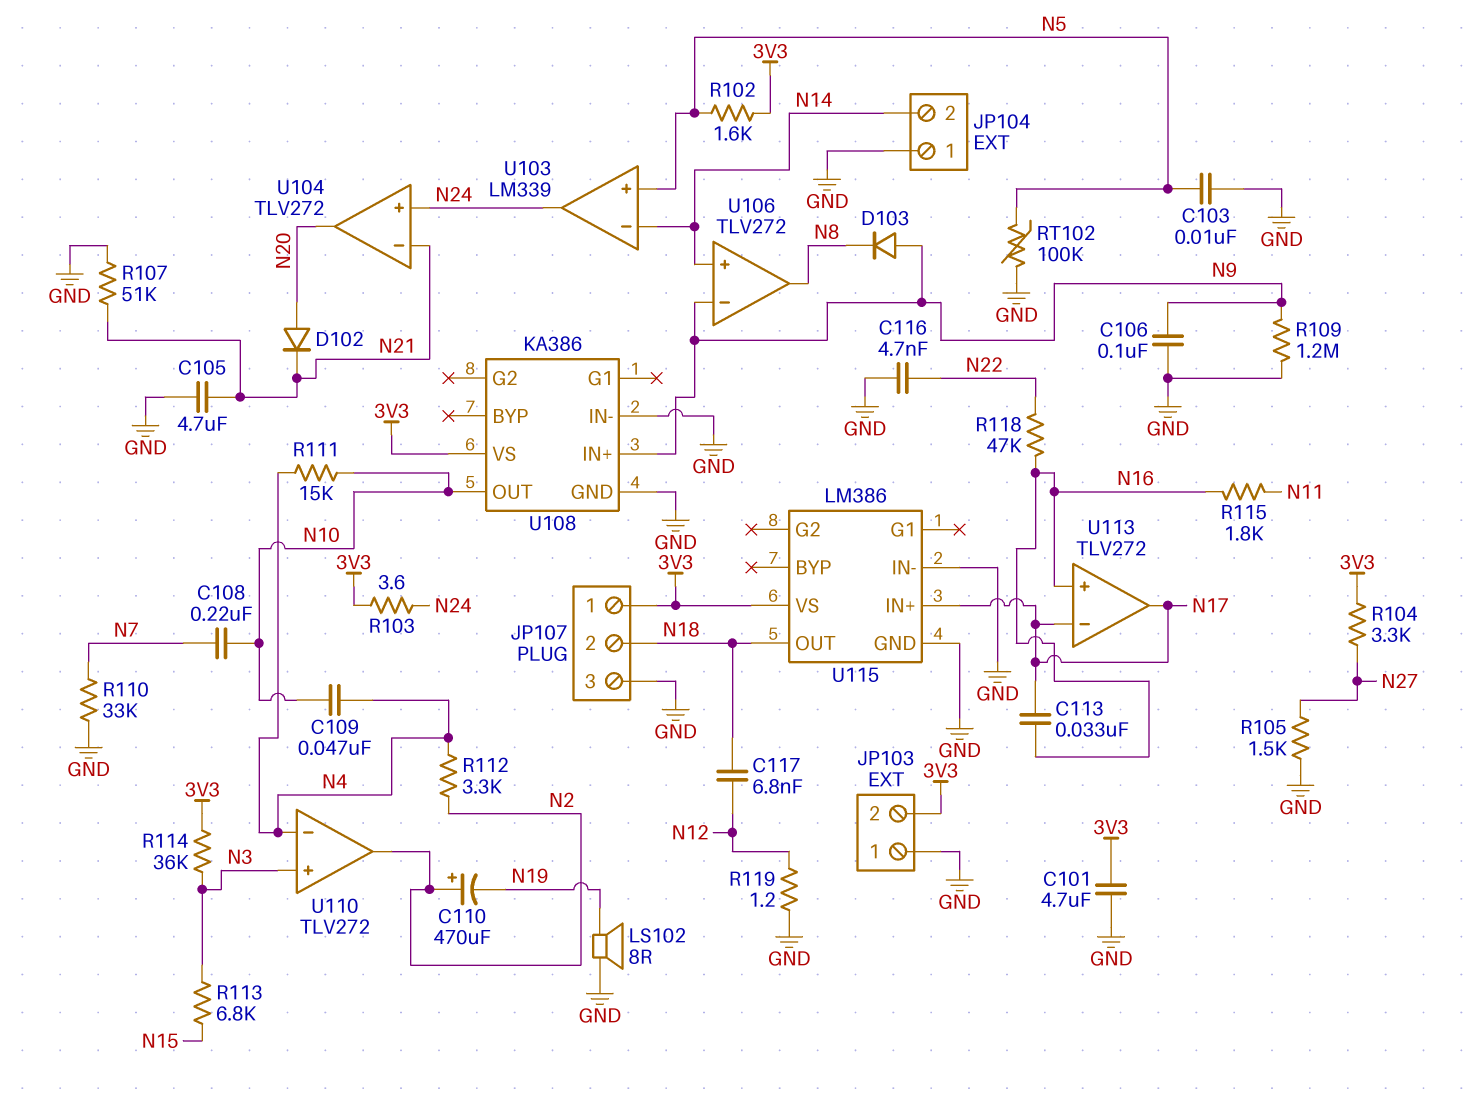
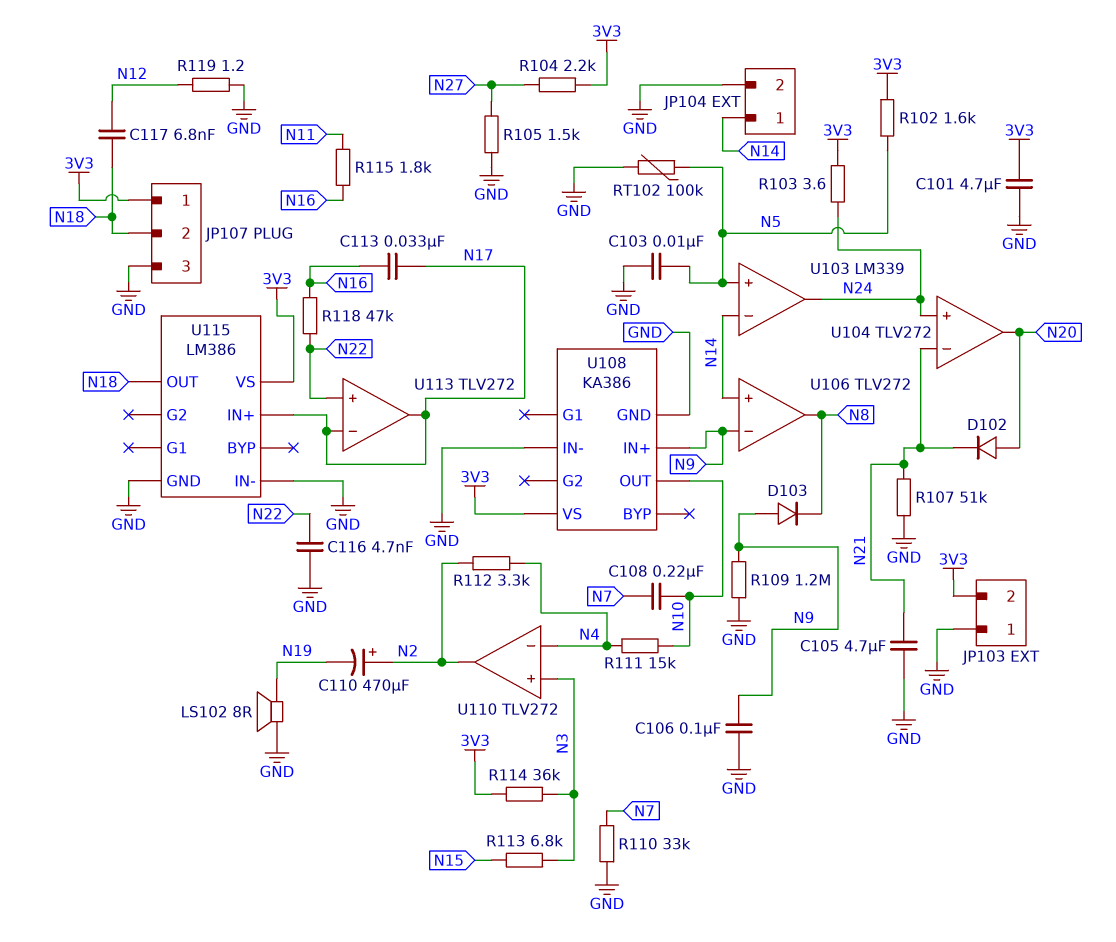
C109: 47nF (N4, N10) -> none
JP104 pin 1: GND -> N14
JP104 pin 2: N14 -> GND
R104: 3.3k (3V3, N27) -> 2.2k (3V3, N27)
U113 pin in+: N16 -> N22

